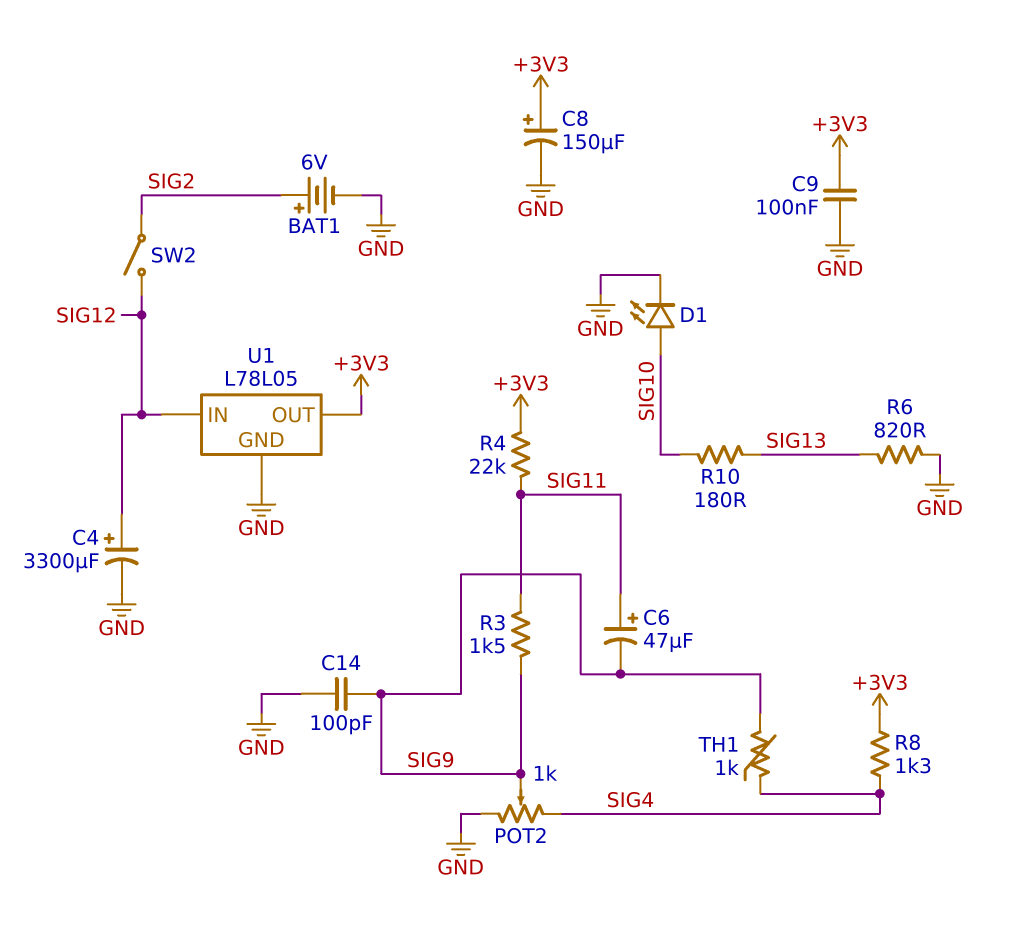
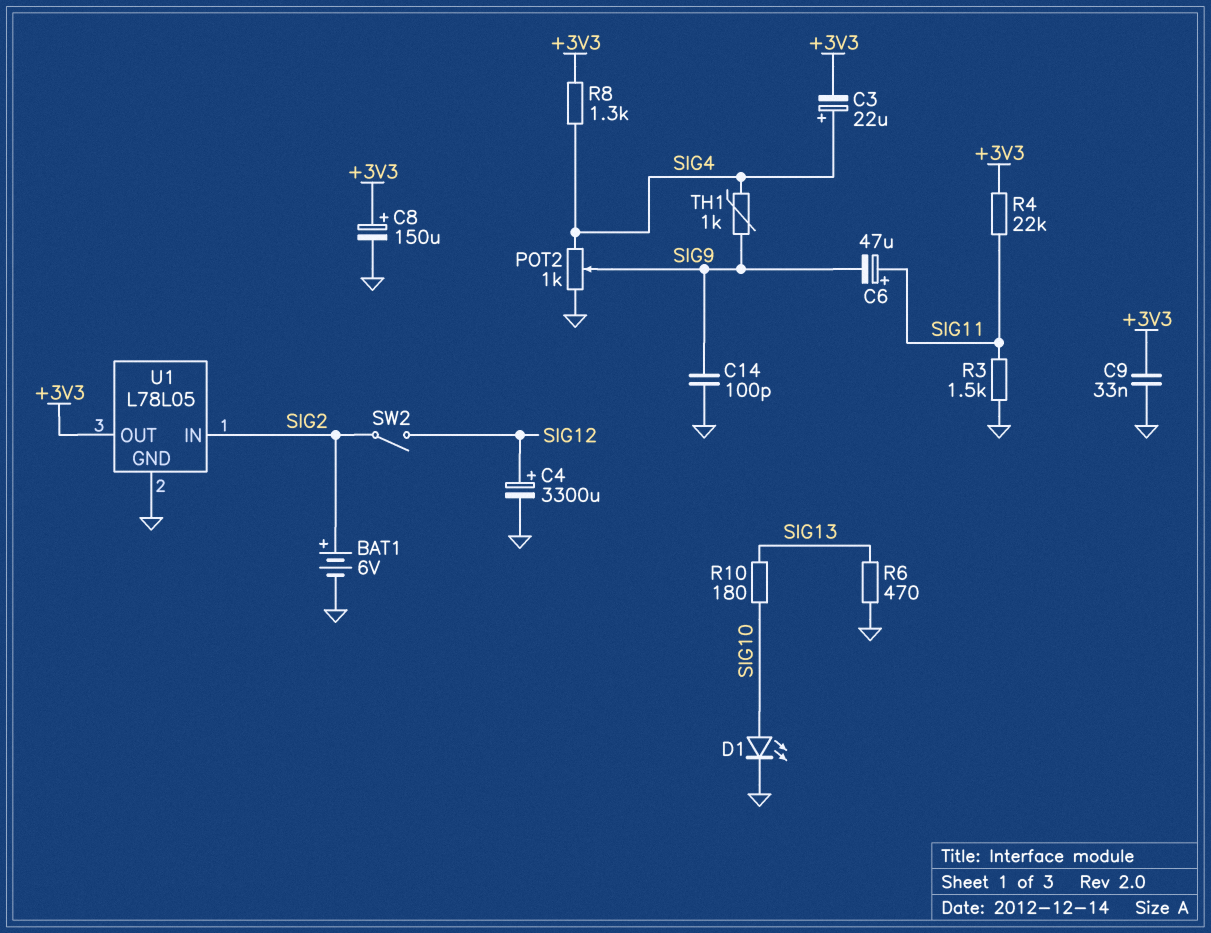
C3: none -> 22uF (plus SIG4, minus +3V3)
C9: 100nF (+3V3, GND) -> 33nF (+3V3, GND)
R3: 1.5k (SIG9, SIG11) -> 1.5k (GND, SIG11)
R6: 820 (GND, SIG13) -> 470 (GND, SIG13)
U1 pin IN: SIG12 -> SIG2

